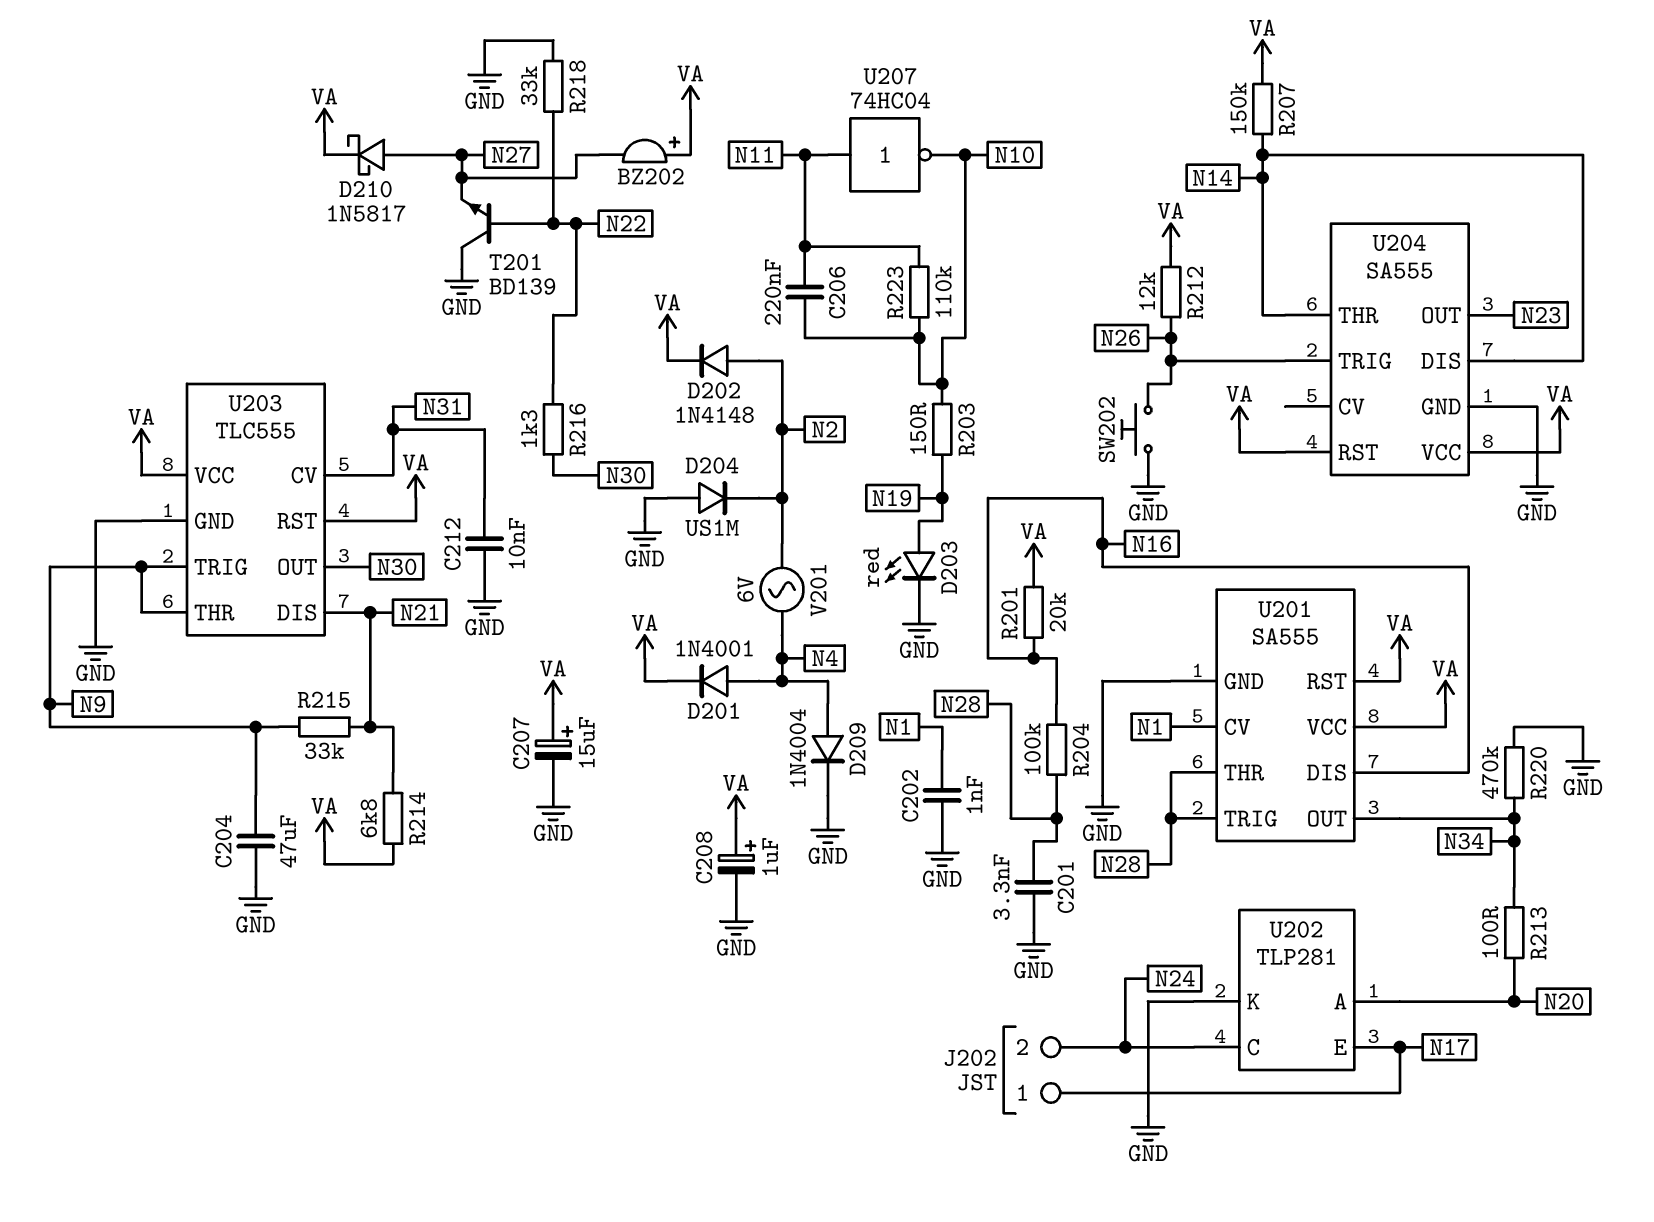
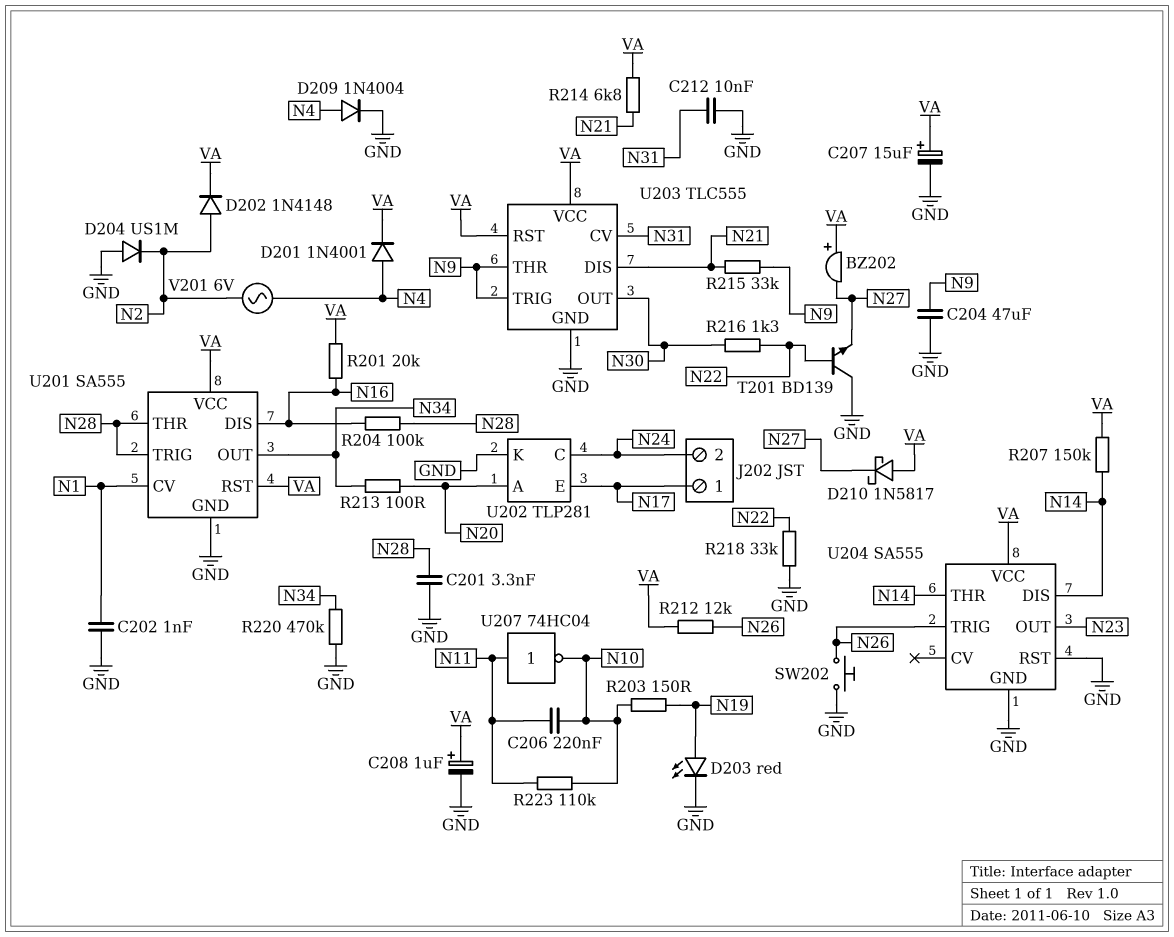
D210: schottky 1N5817 (A N27, K VA) -> schottky 1N5817 (A VA, K N27)
U204 pin RST: VA -> GND

